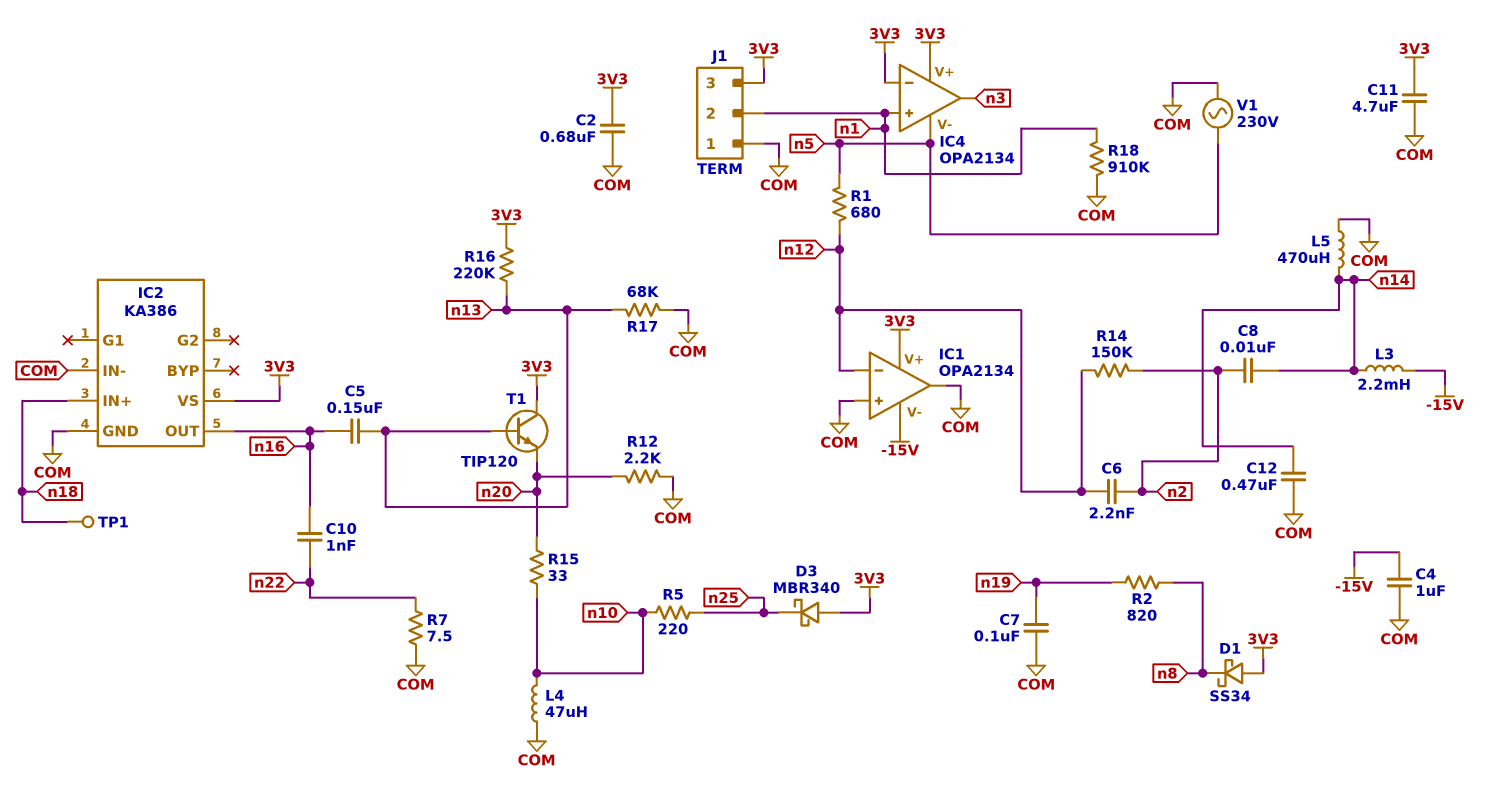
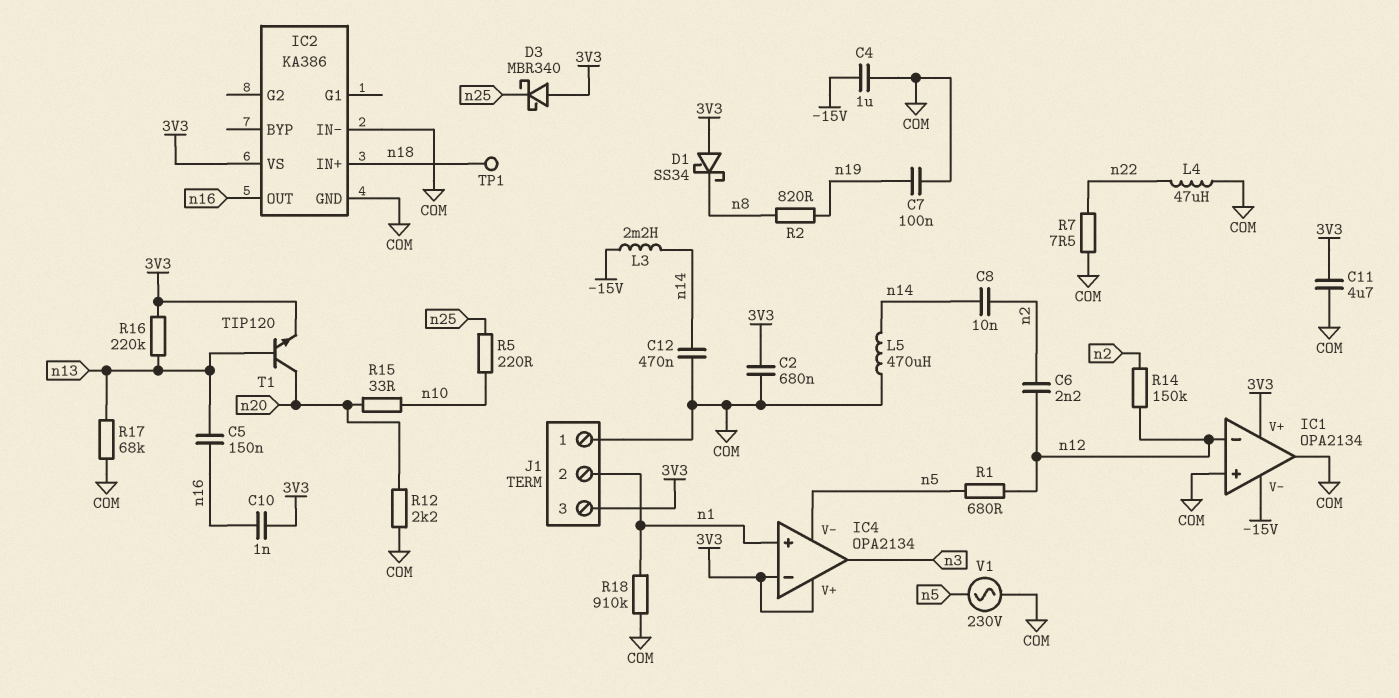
C10: 1nF (n16, n22) -> 1nF (3V3, n16)
L4: 47uH (COM, n10) -> 47uH (COM, n22)
T1: NPN TIP120 (B n13, C 3V3, E n20) -> NPN TIP120 (B n13, C n20, E 3V3)

